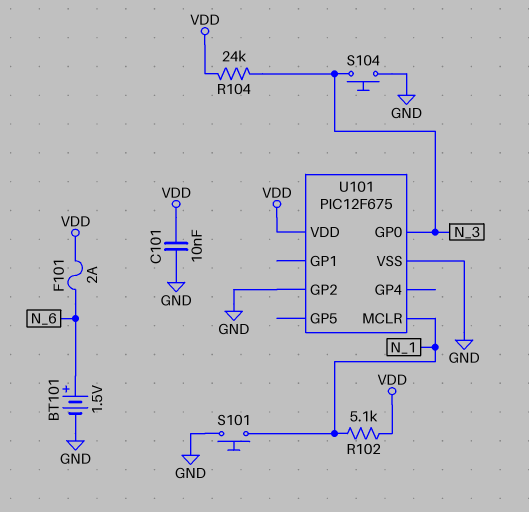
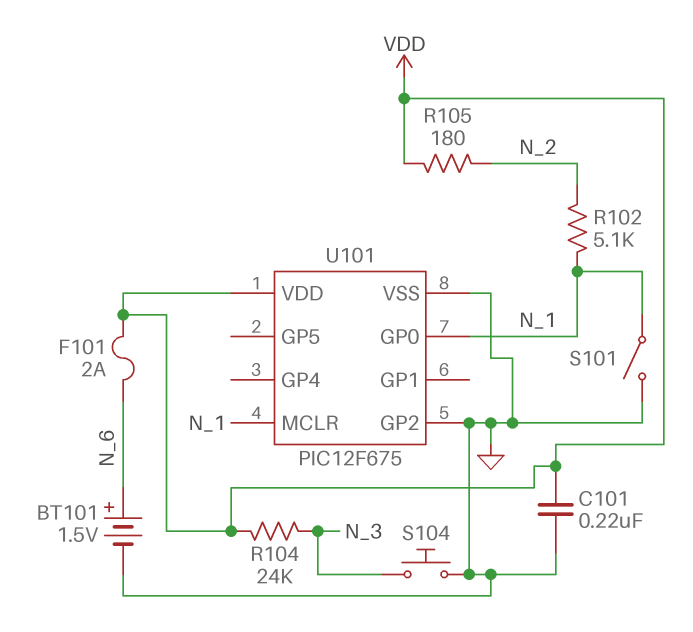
C101: 10nF (GND, VDD) -> 220nF (GND, VDD)
R102: 5.1k (N_1, VDD) -> 5.1k (N_1, N_2)
R105: none -> 180 (N_2, VDD)
S101: button (GND, N_1) -> switch (GND, N_1)
U101 pin GP0: N_3 -> N_1

